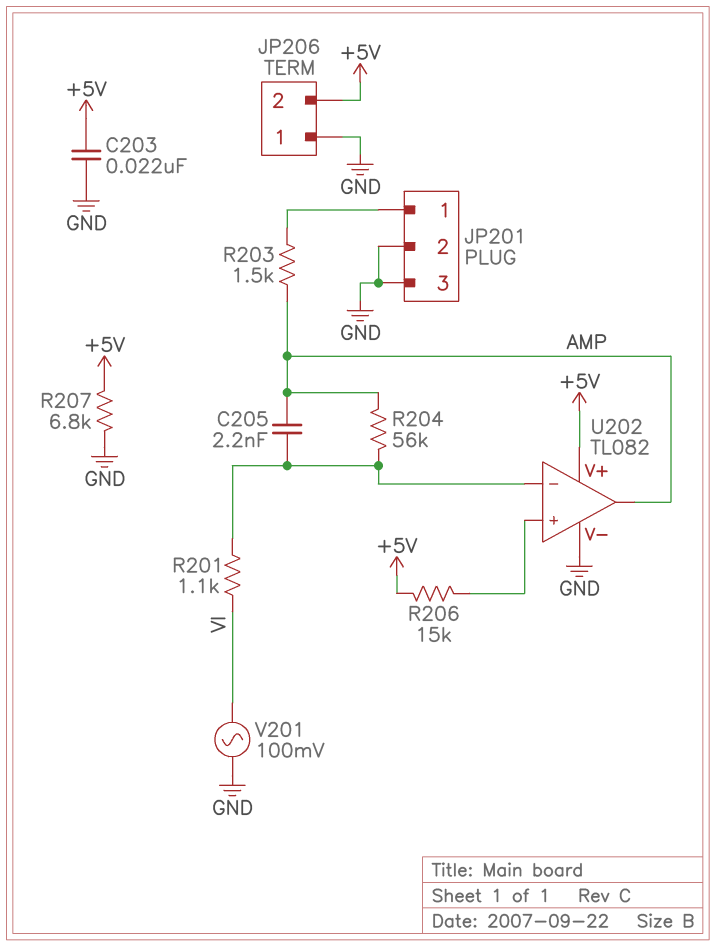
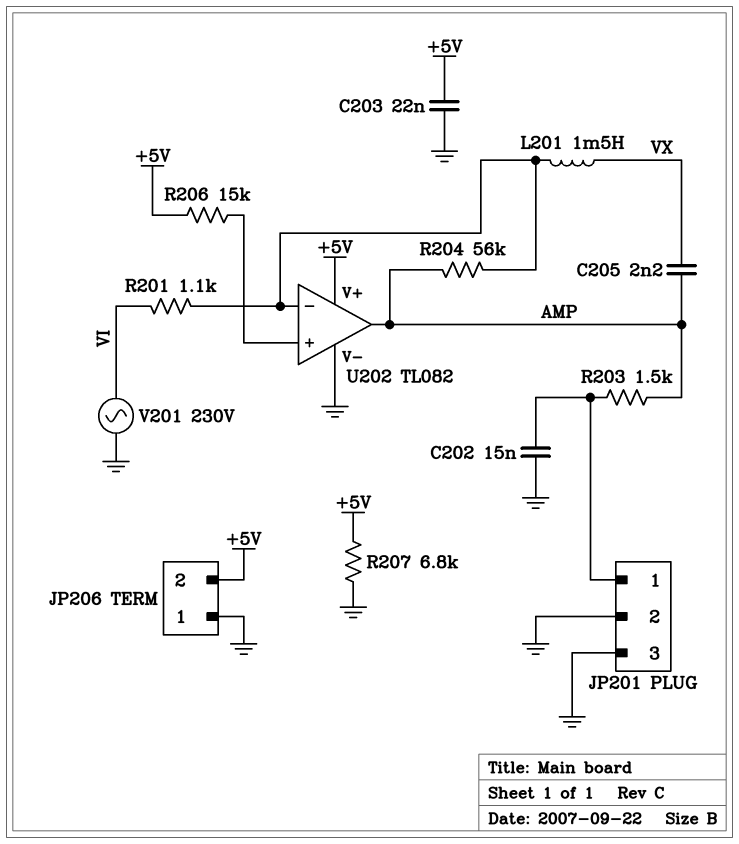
C202: none -> 15nF (GND, JP201/1)
C205: 2.2nF (AMP, U202/in-) -> 2.2nF (AMP, VX)
L201: none -> 1.5mH (U202/in-, VX)
V201: AC 100mV (GND, VI) -> AC 230V (GND, VI)

